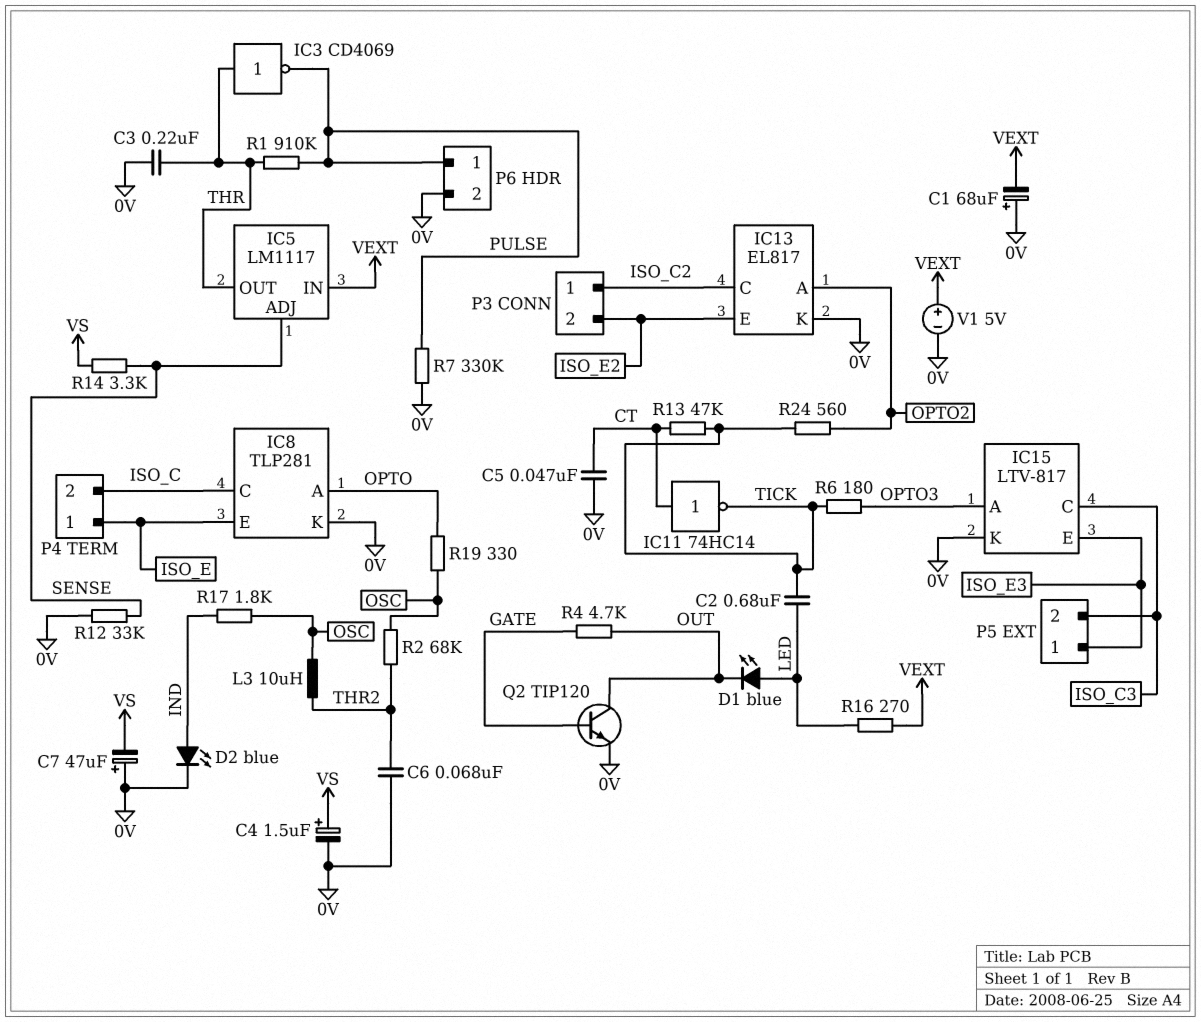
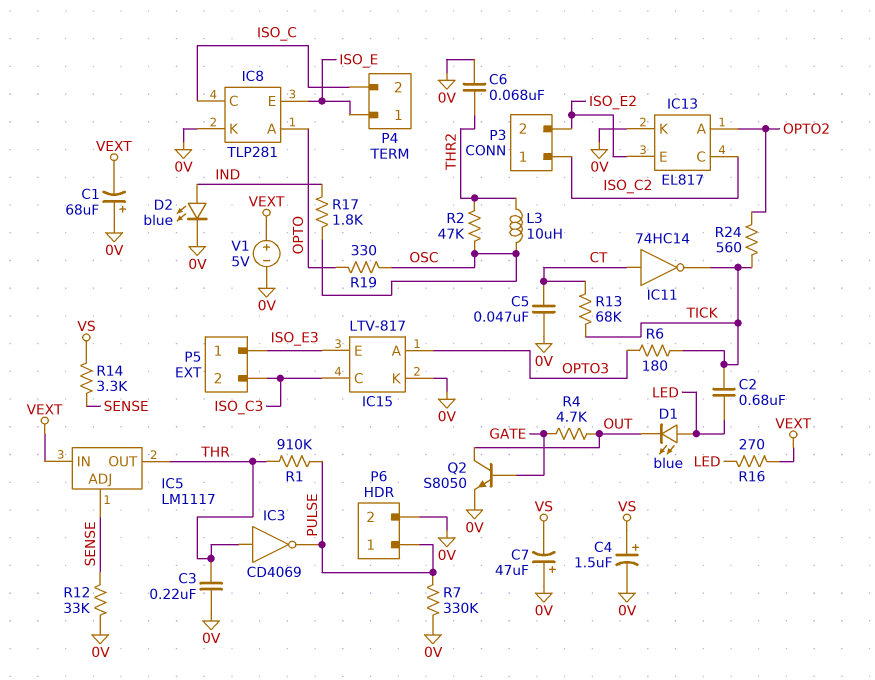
Q2: NPN TIP120 (B GATE, C OUT, E 0V) -> NPN S8050 (B GATE, C OUT, E 0V)
R2: 68k (OSC, THR2) -> 47k (OSC, THR2)
R13: 47k (CT, TICK) -> 68k (CT, TICK)

